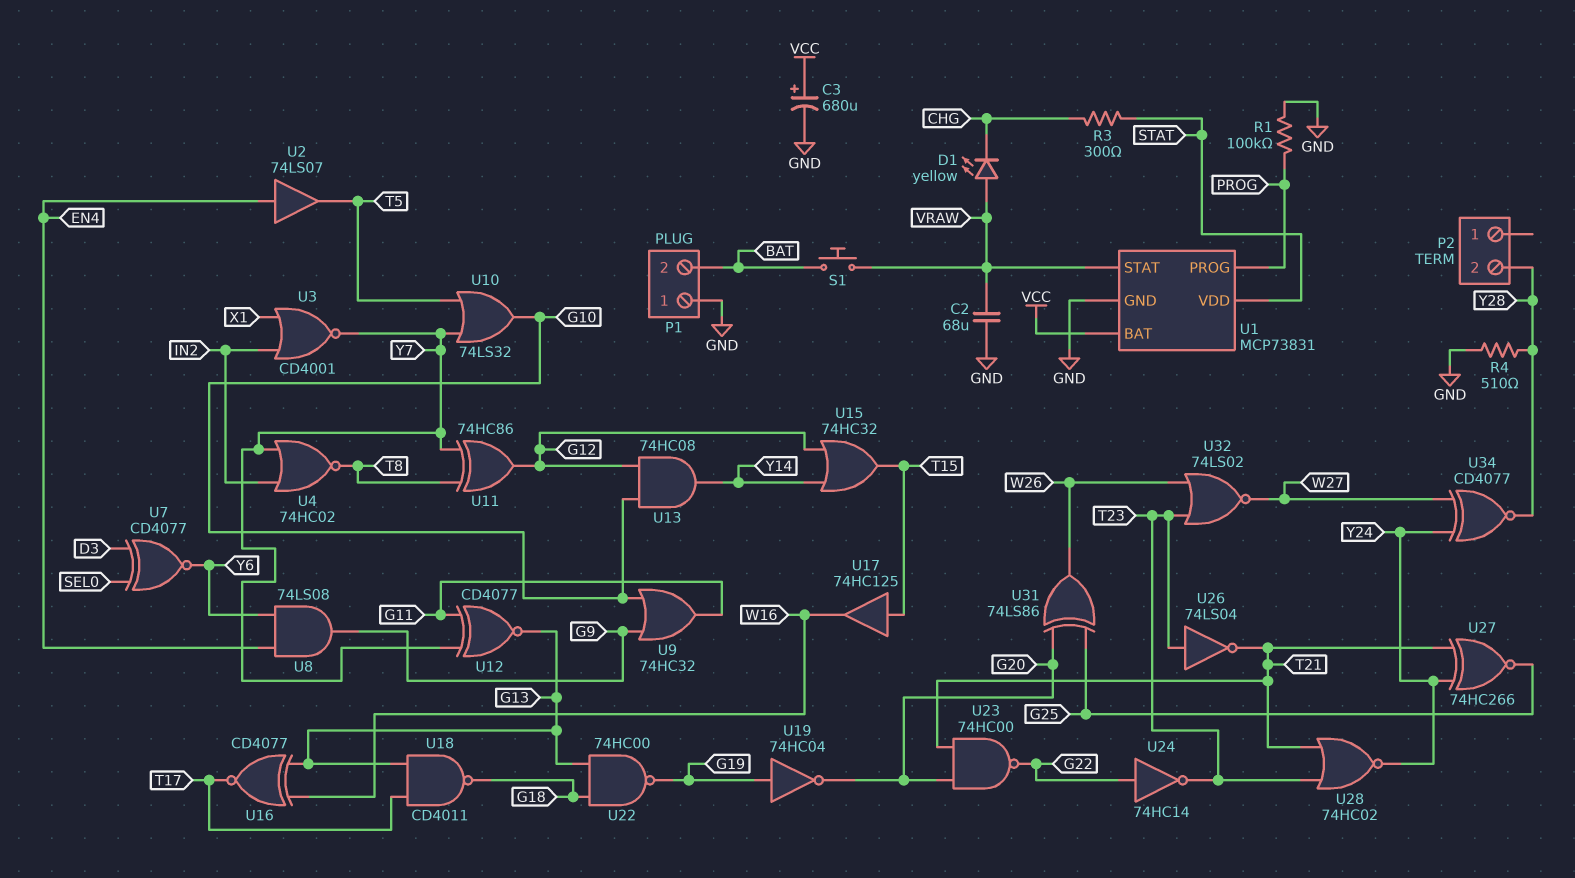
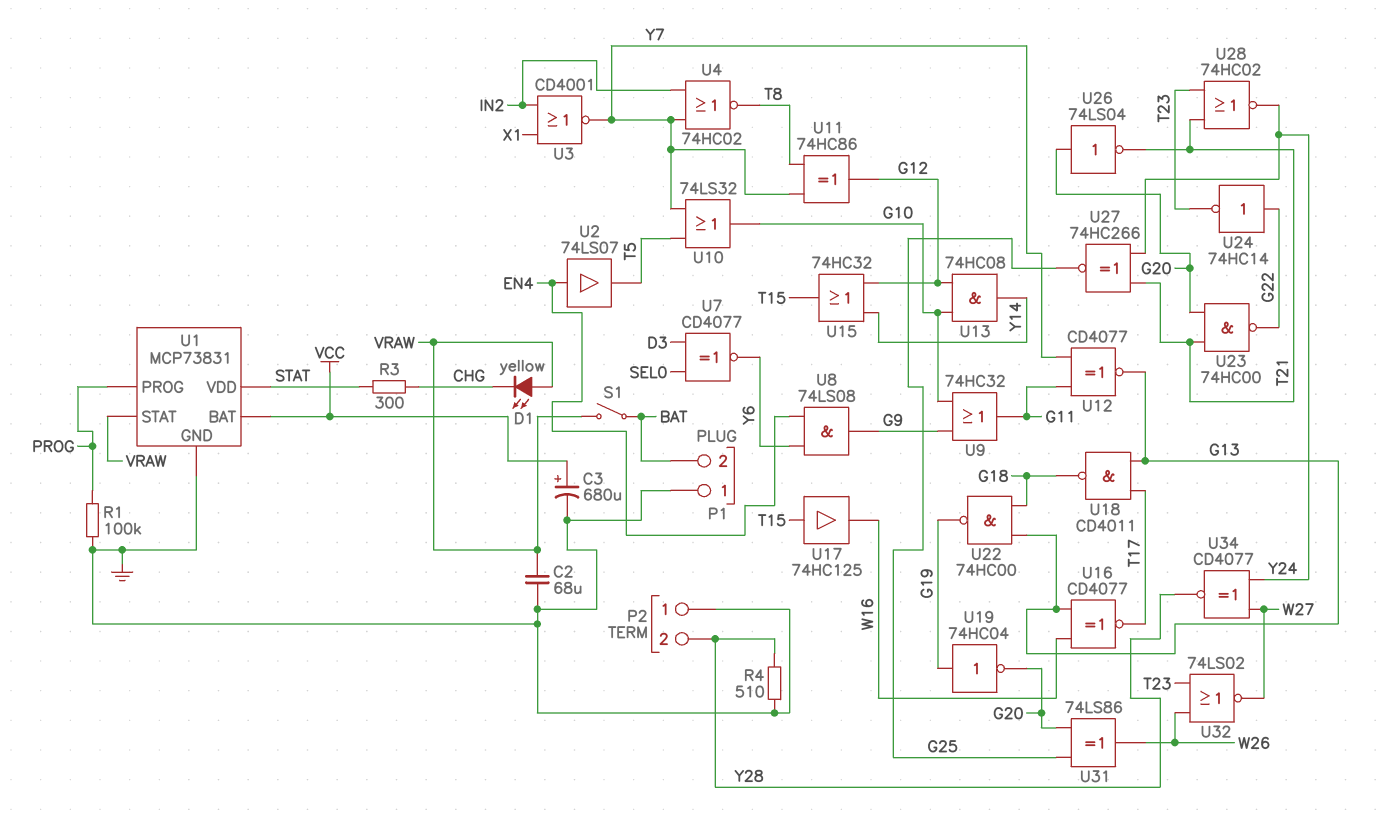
P2 pin 1: none -> GND
S1: button (BAT, VRAW) -> switch (BAT, VRAW)
U26: NOT 74LS04 (in T23, out T21) -> NOT 74LS04 (in G20, out T21)

